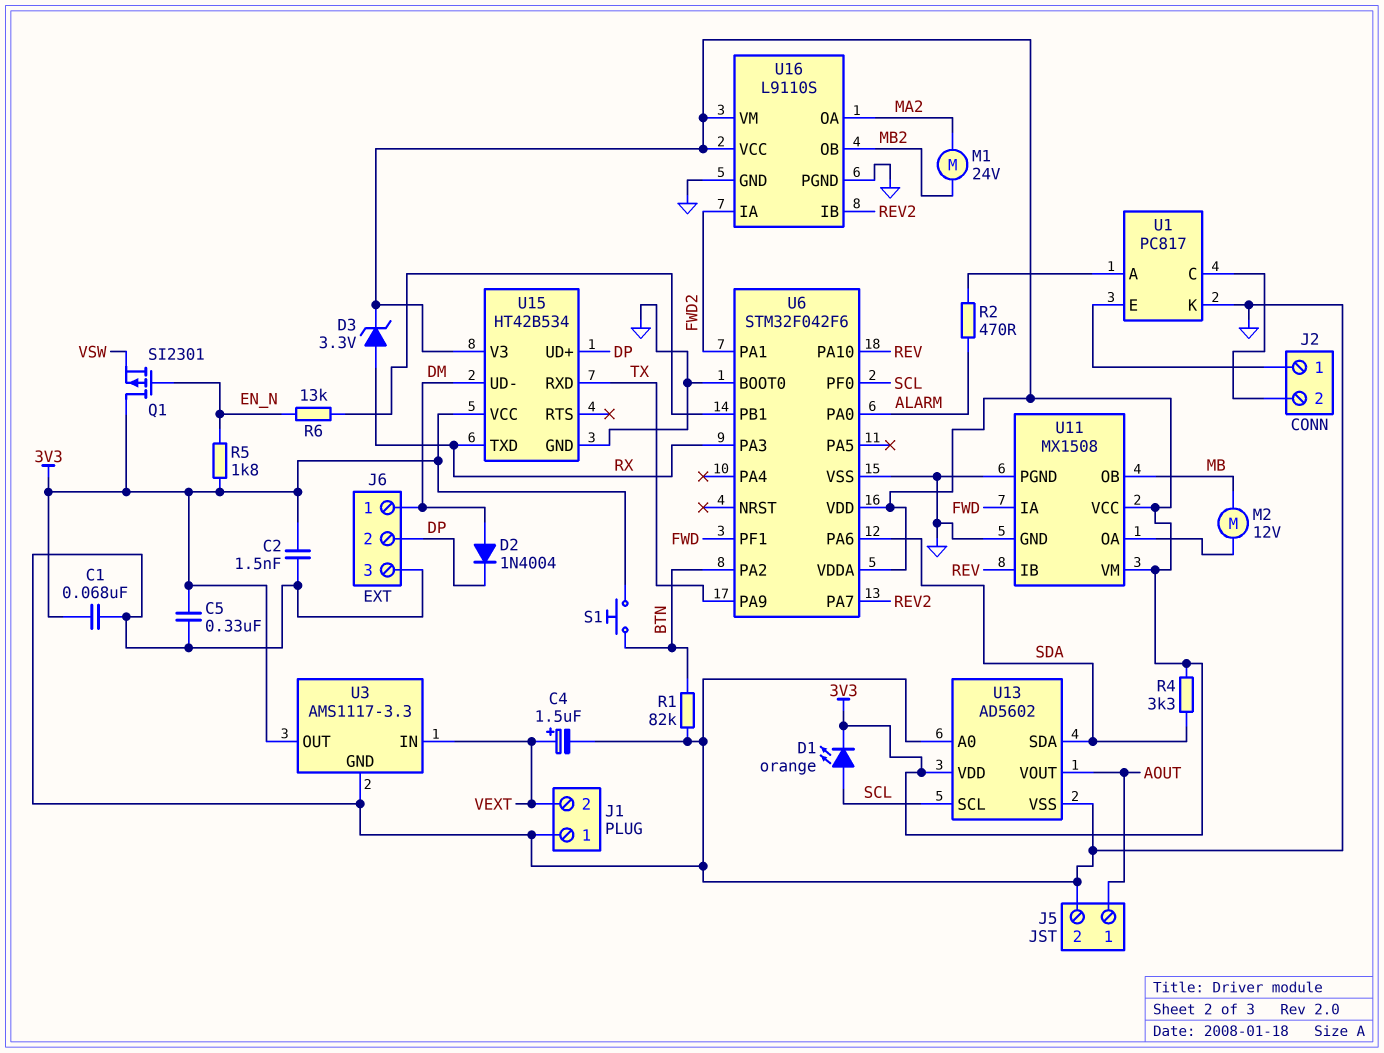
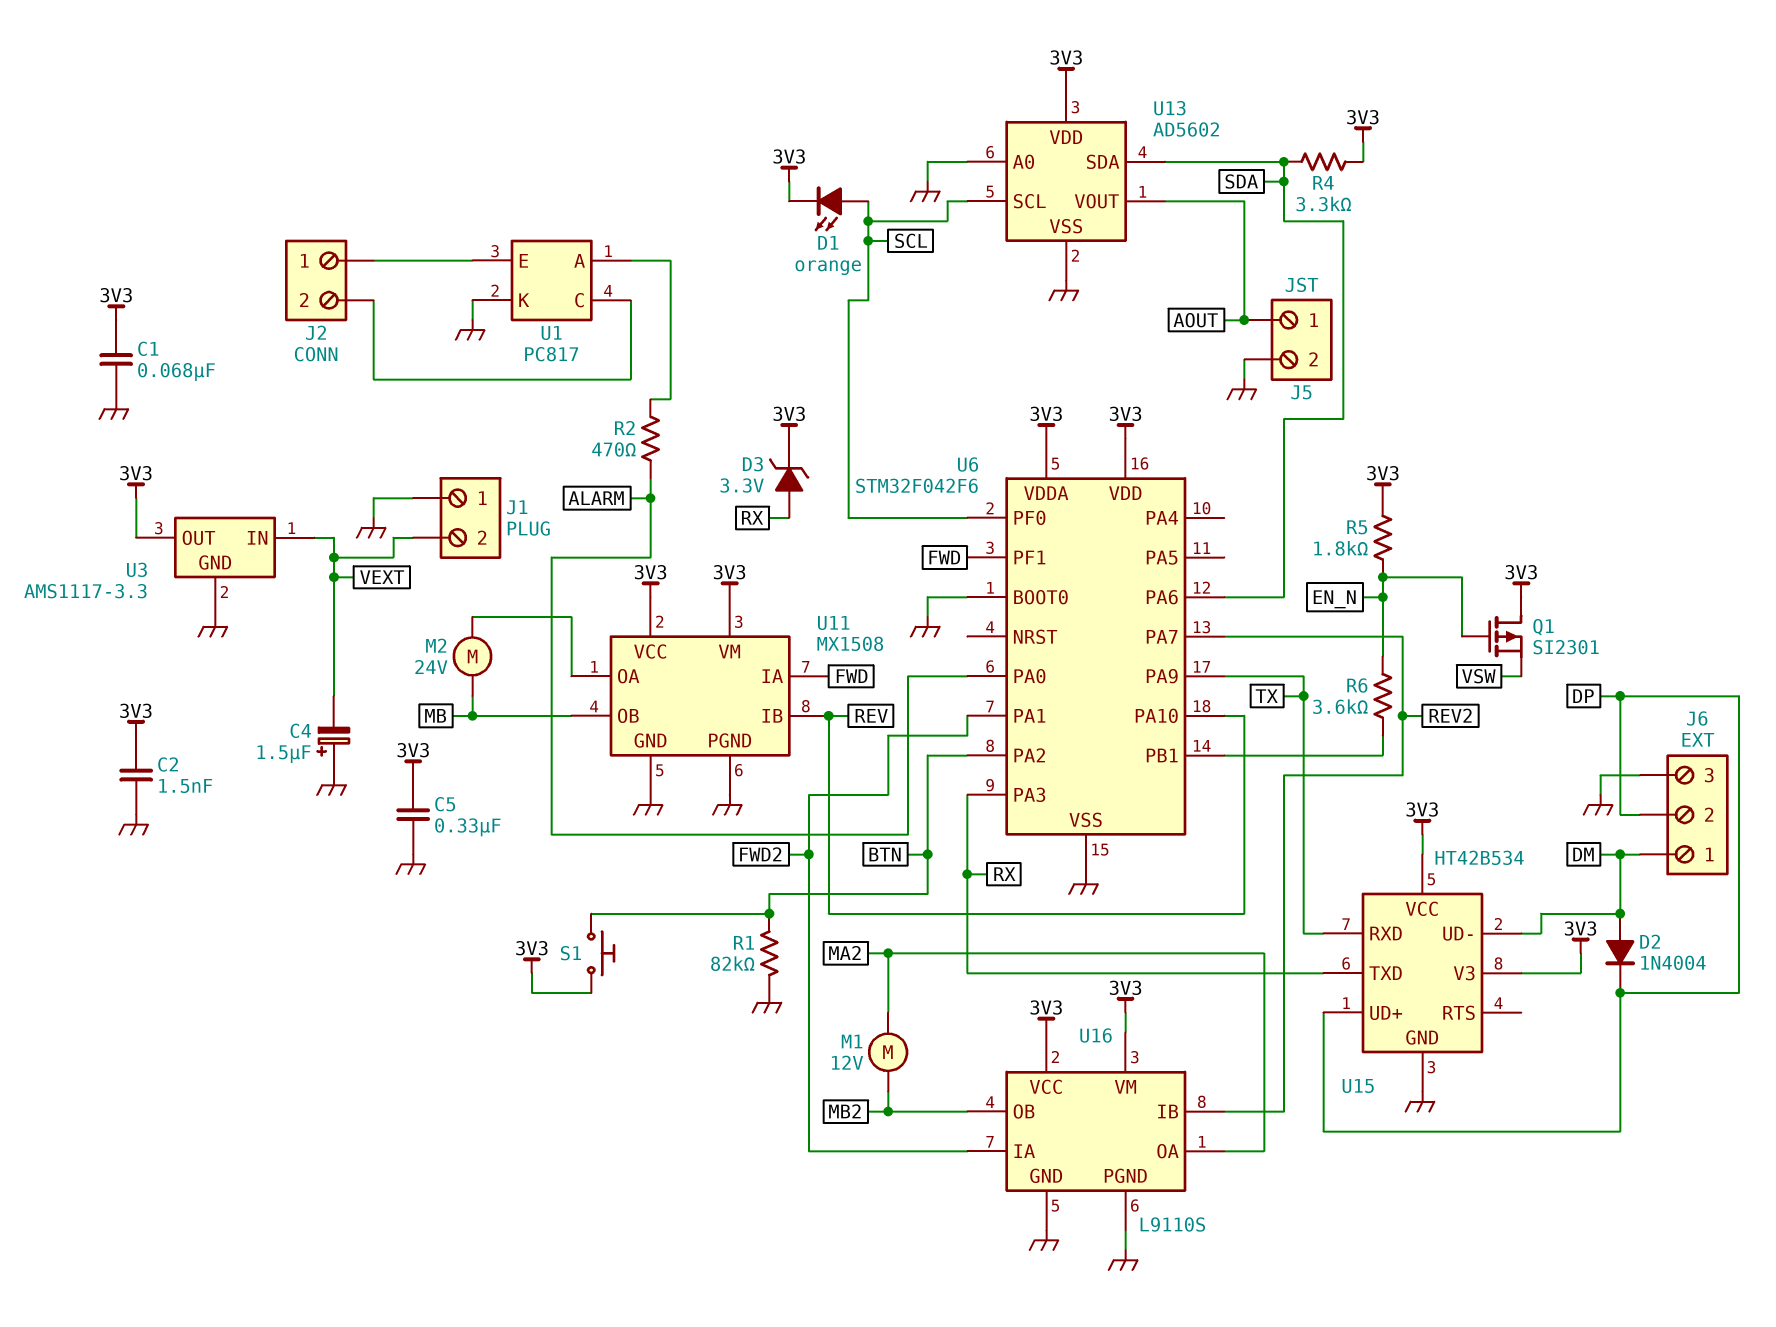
C4: 1.5uF (plus VEXT, minus GND) -> 1.5uF (plus GND, minus VEXT)
M1: motor 24V (MA2, MB2) -> motor 12V (MA2, MB2)
M2: motor 12V (MB, U11/OA) -> motor 24V (MB, U11/OA)
R6: 13k (EN_N, U6/PB1) -> 3.6k (EN_N, U6/PB1)

